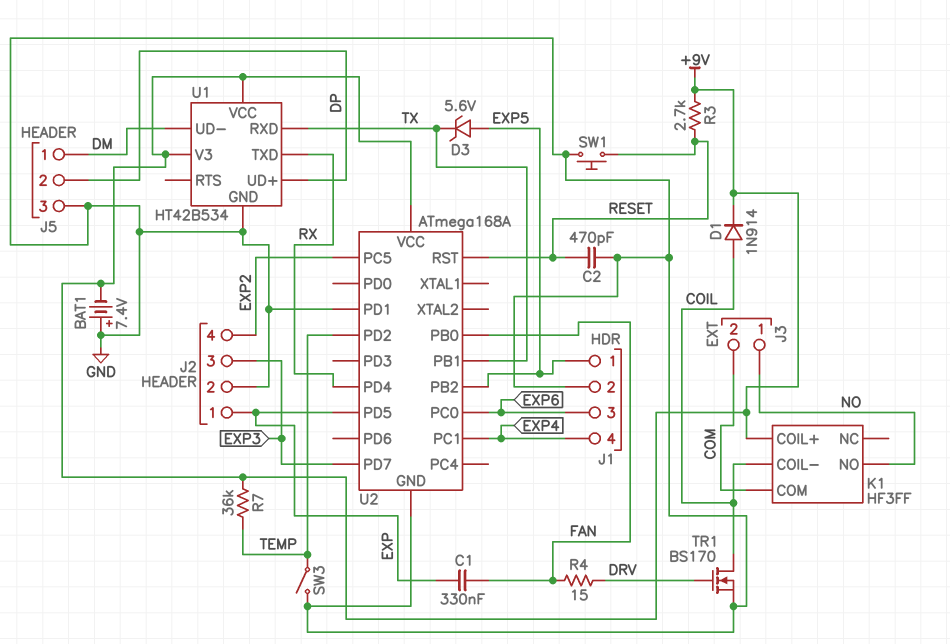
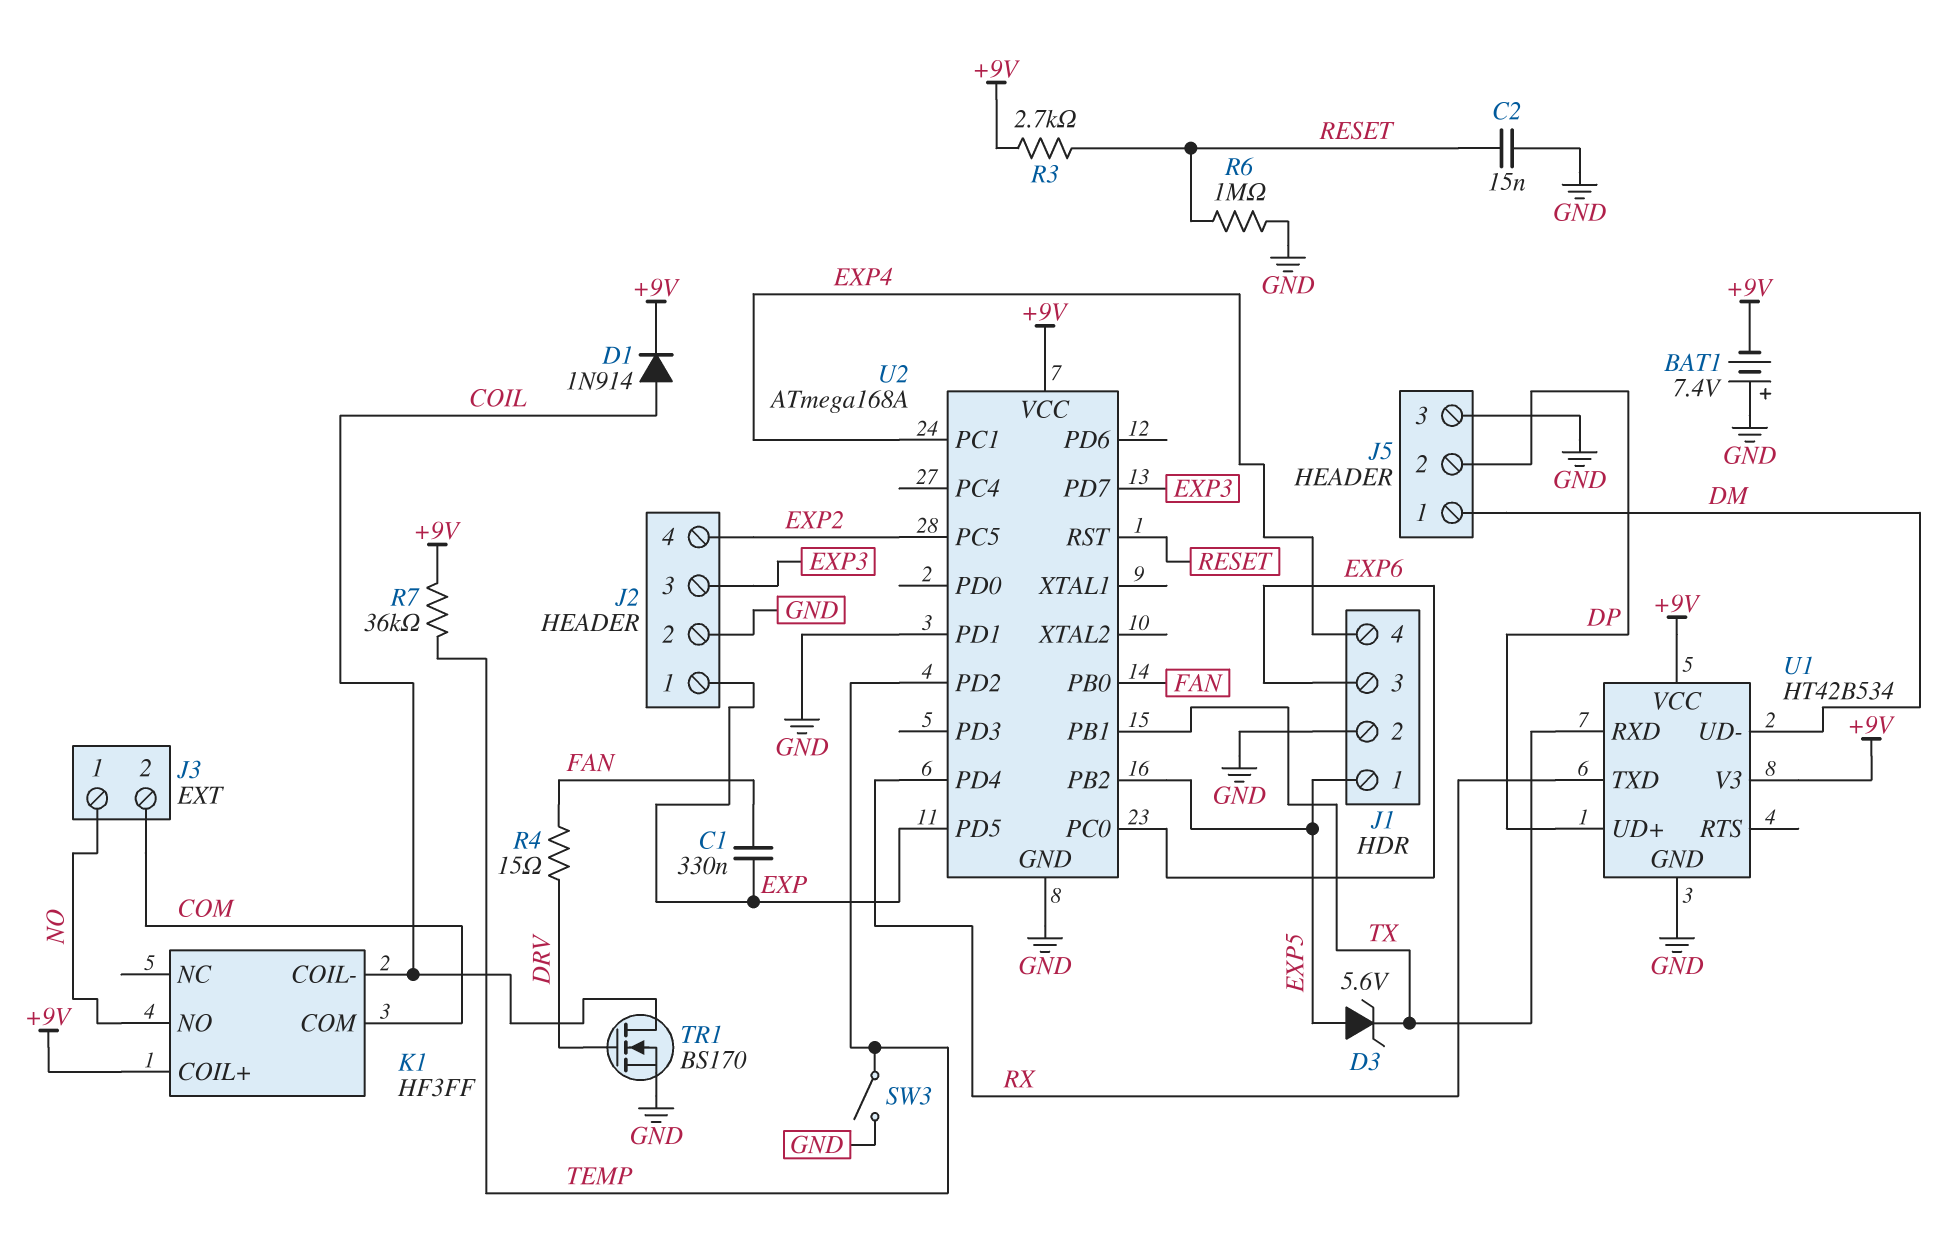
C2: 470pF (GND, RESET) -> 15nF (GND, RESET)
R6: none -> 1M (GND, RESET)
SW1: button (GND, RESET) -> none

